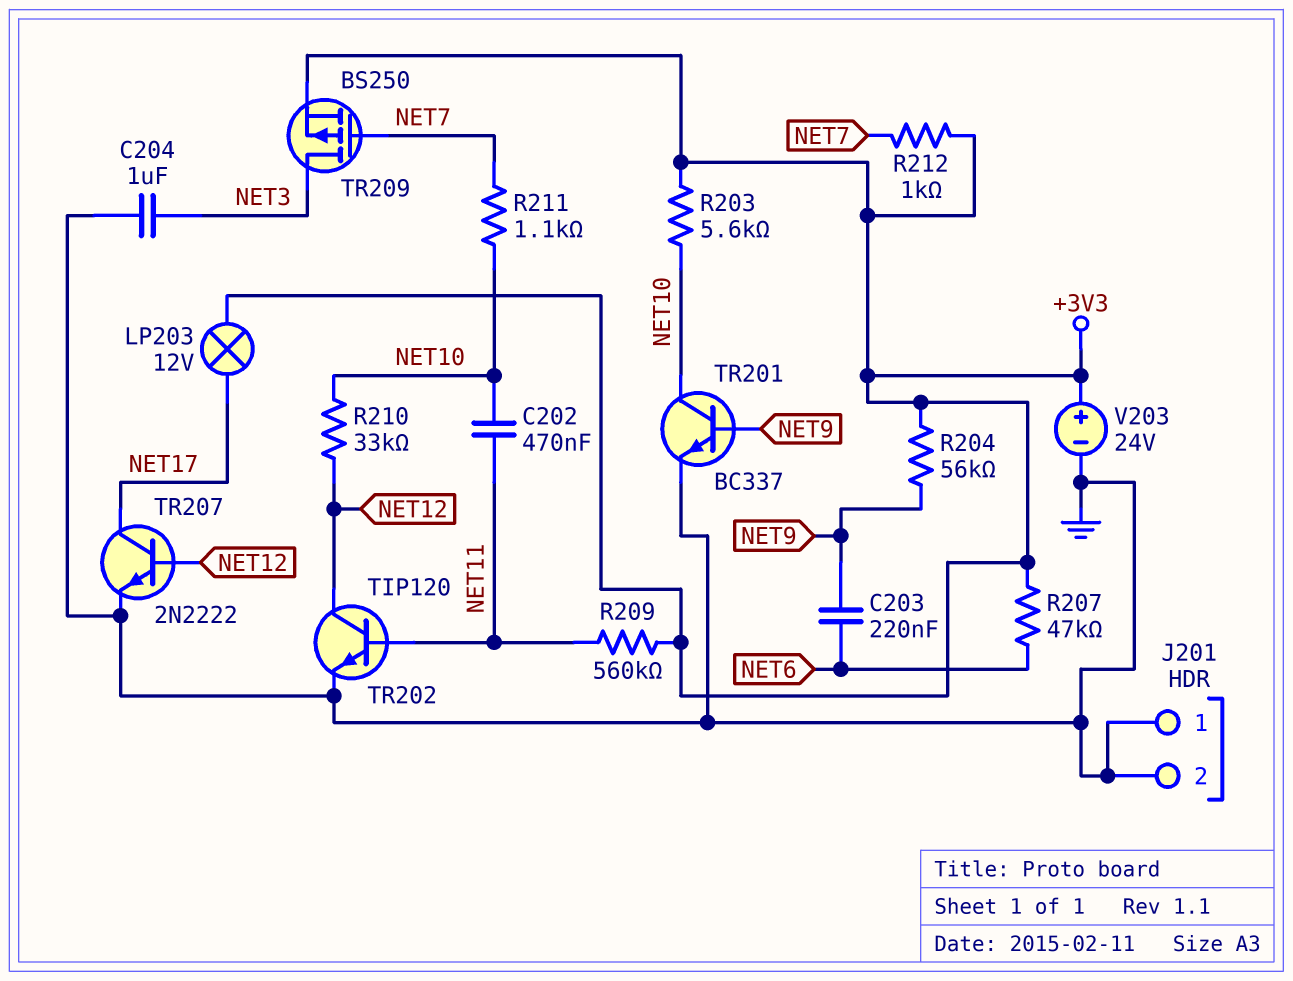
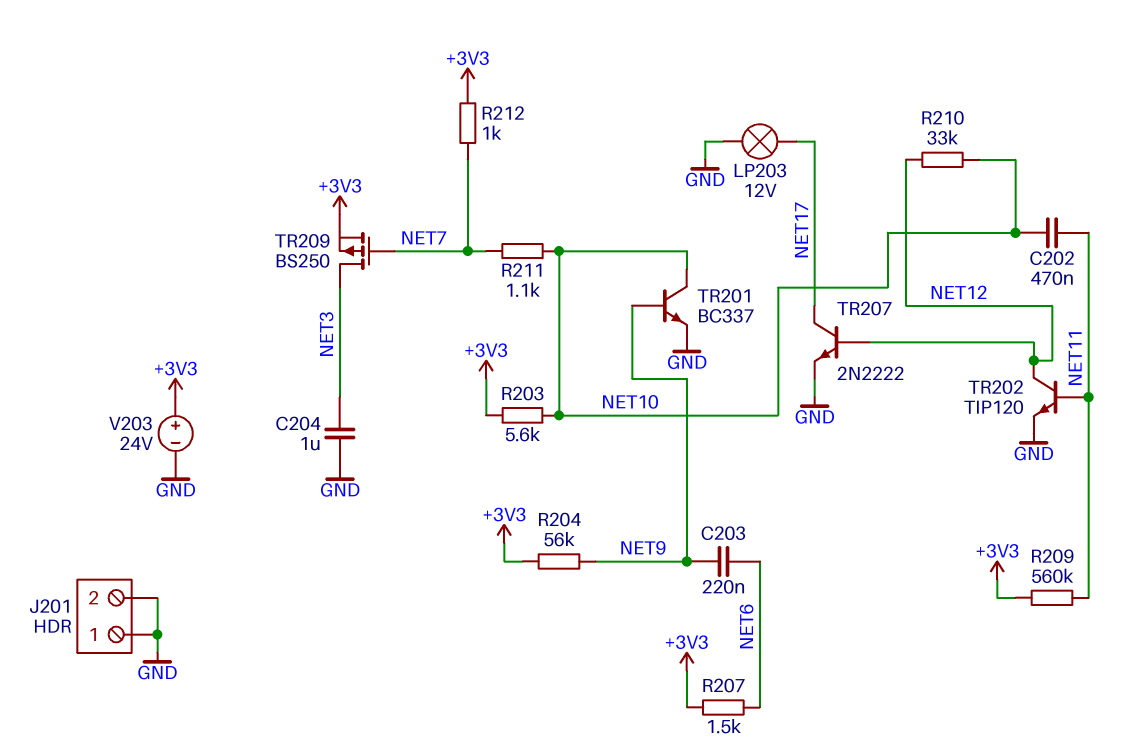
LP203: lamp 12V (+3V3, NET17) -> lamp 12V (GND, NET17)
R207: 47k (+3V3, NET6) -> 1.5k (+3V3, NET6)

